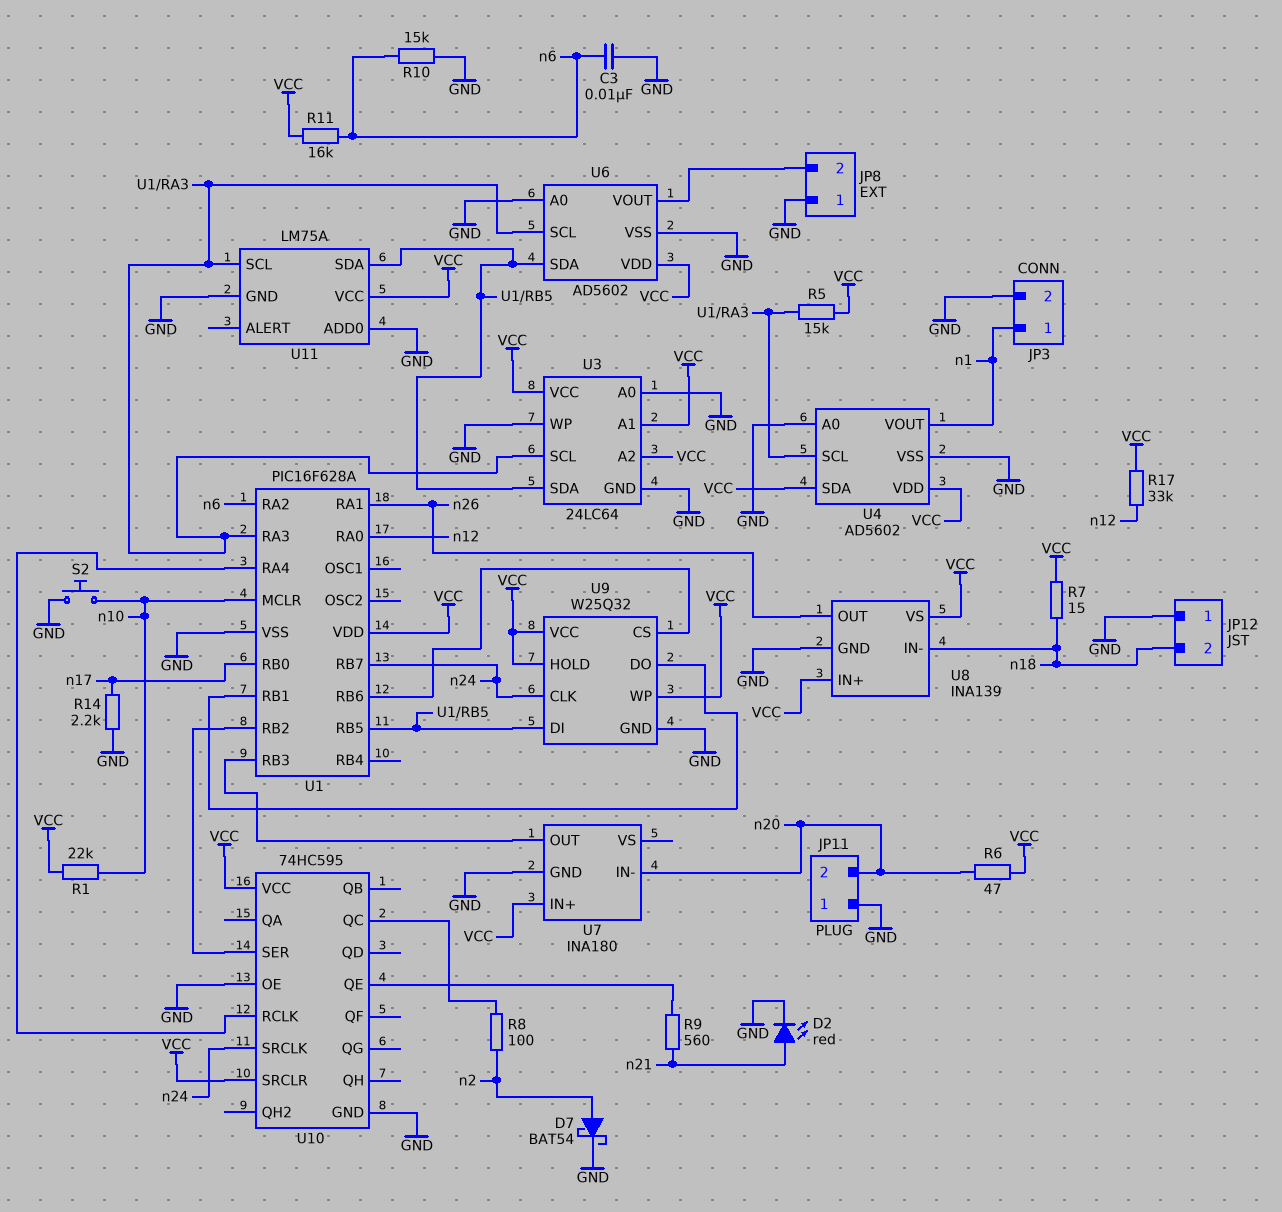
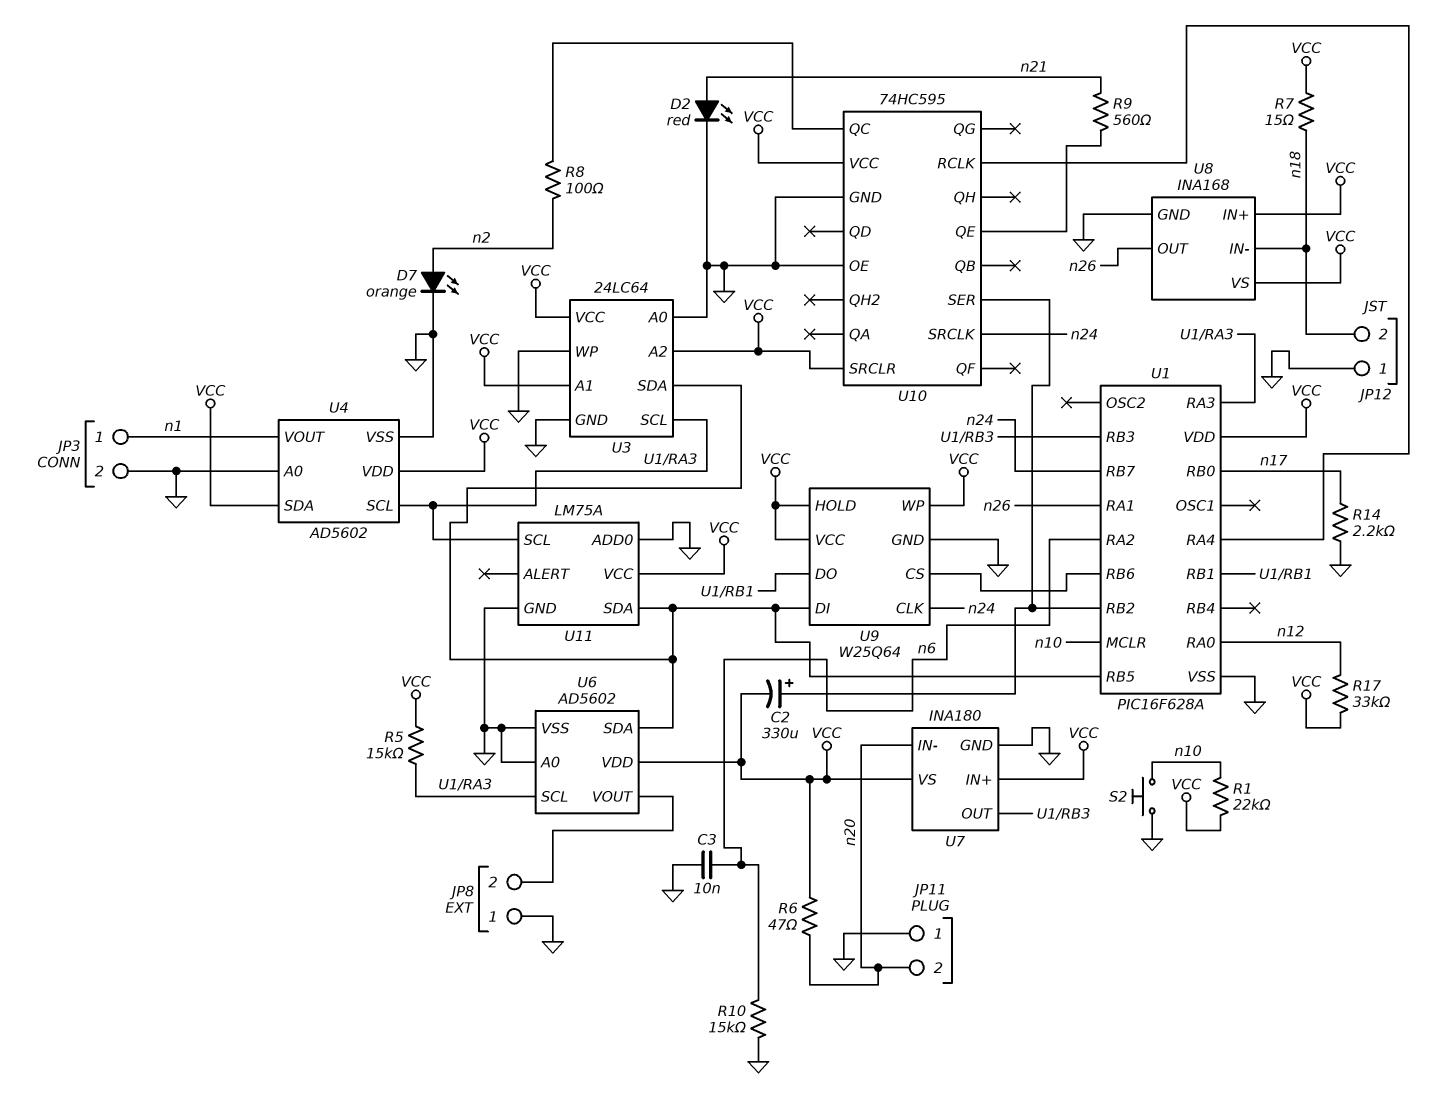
C2: none -> 330uF (plus U1/RB2, minus VCC)
D7: schottky BAT54 (A n2, K GND) -> LED orange (A n2, K GND)
R11: 16k (VCC, n6) -> none
U7 pin VS: none -> VCC
U8: INA139 -> INA168
U9: W25Q32 -> W25Q64

